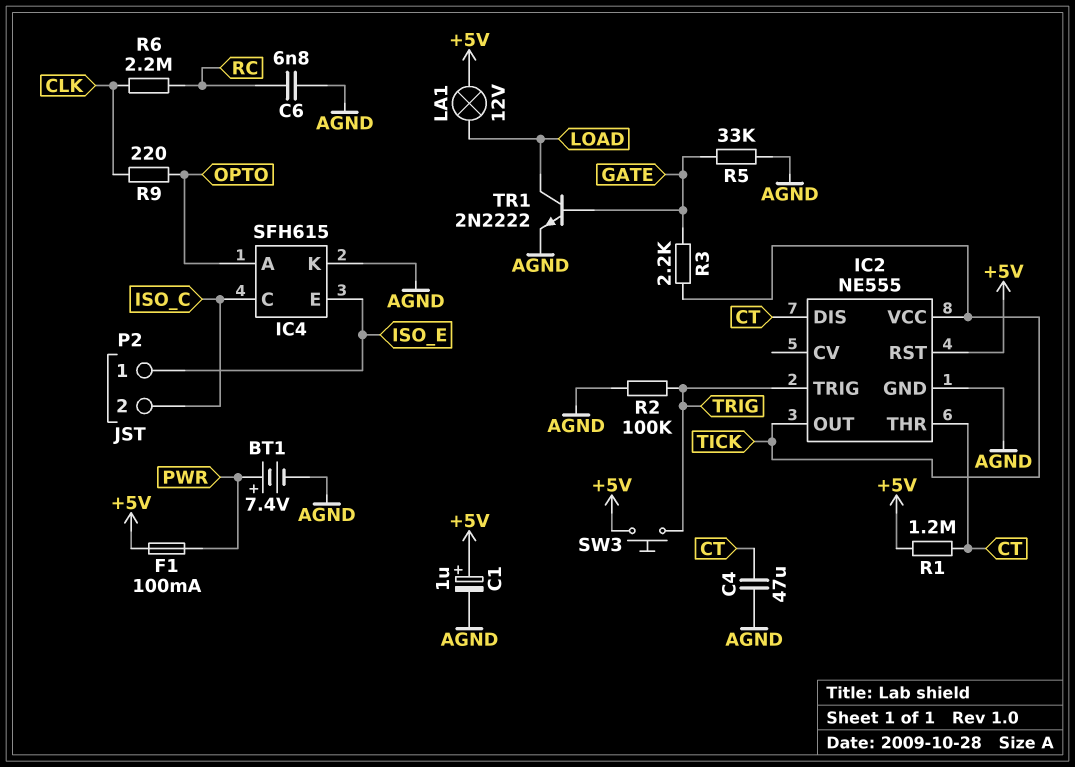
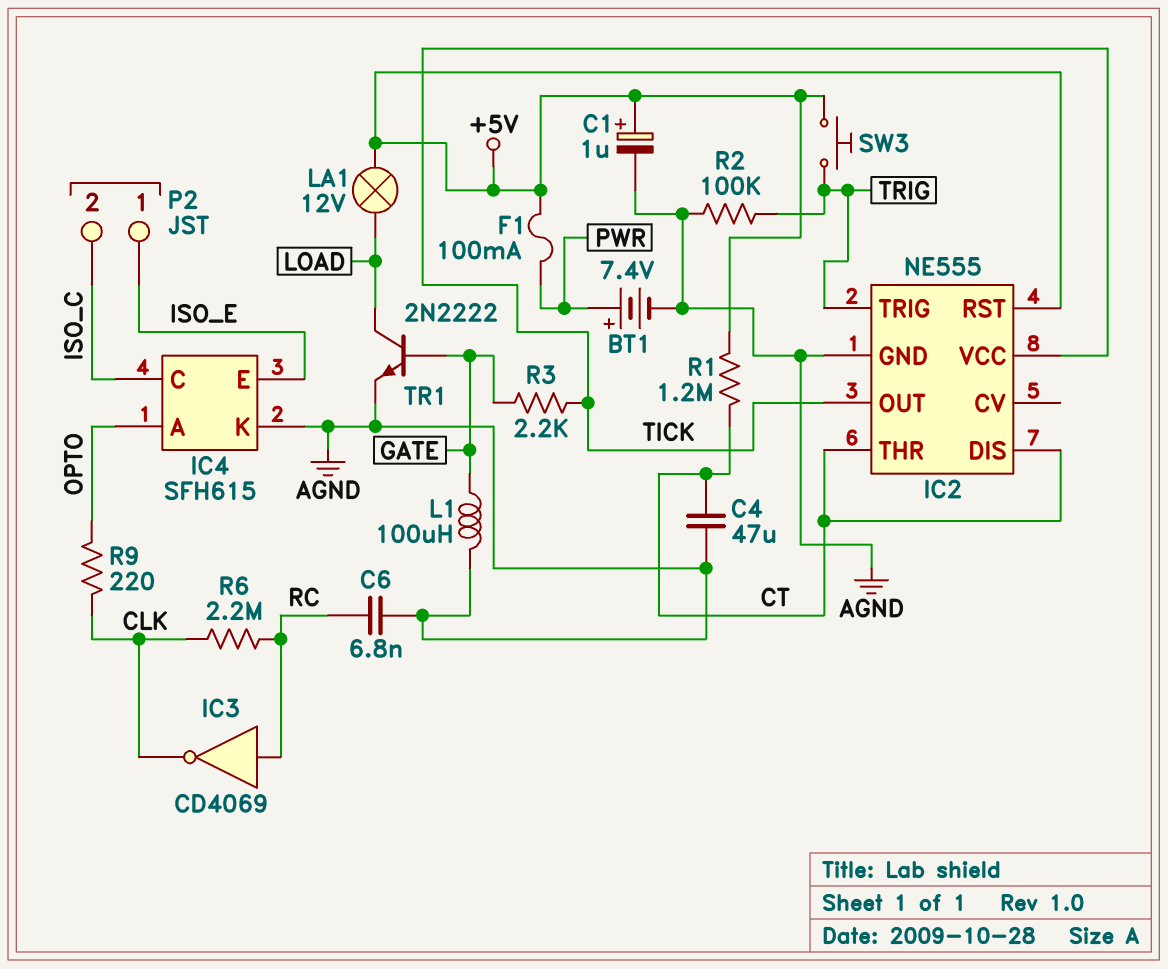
IC3: none -> NOT CD4069 (in RC, out CLK)
L1: none -> 100uH (AGND, GATE)
R5: 33k (AGND, GATE) -> none

